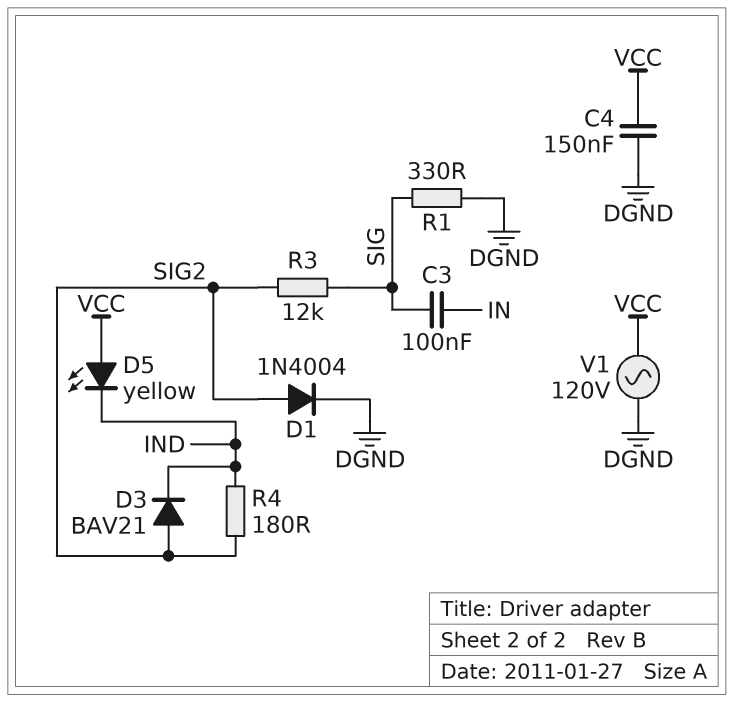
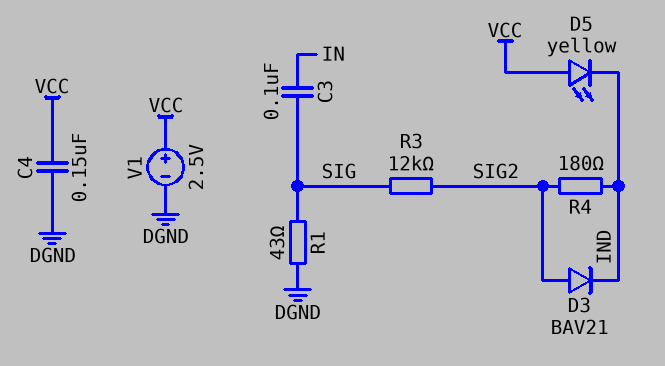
D1: diode 1N4004 (A SIG2, K DGND) -> none
R1: 330 (DGND, SIG) -> 43 (DGND, SIG)
V1: AC 120V (DGND, VCC) -> 2.5V (plus VCC, minus DGND)

